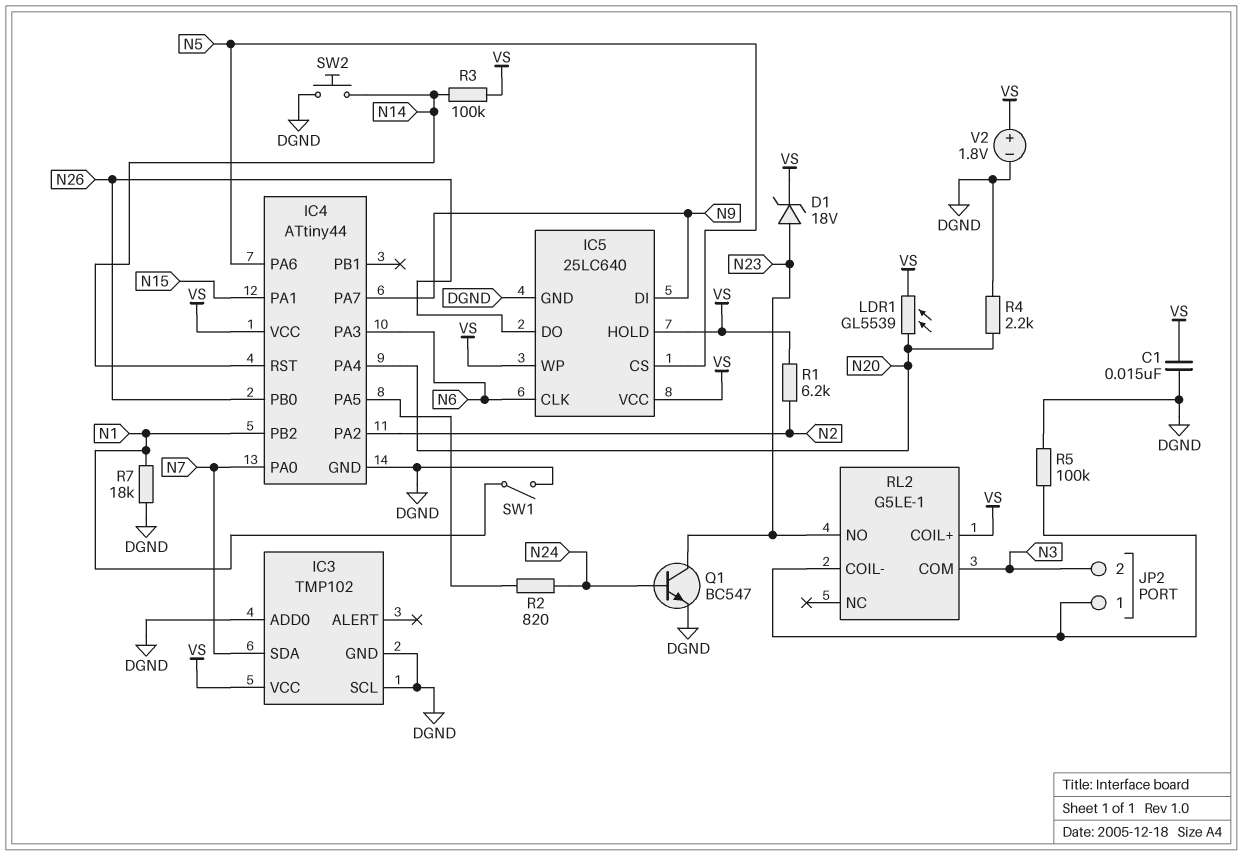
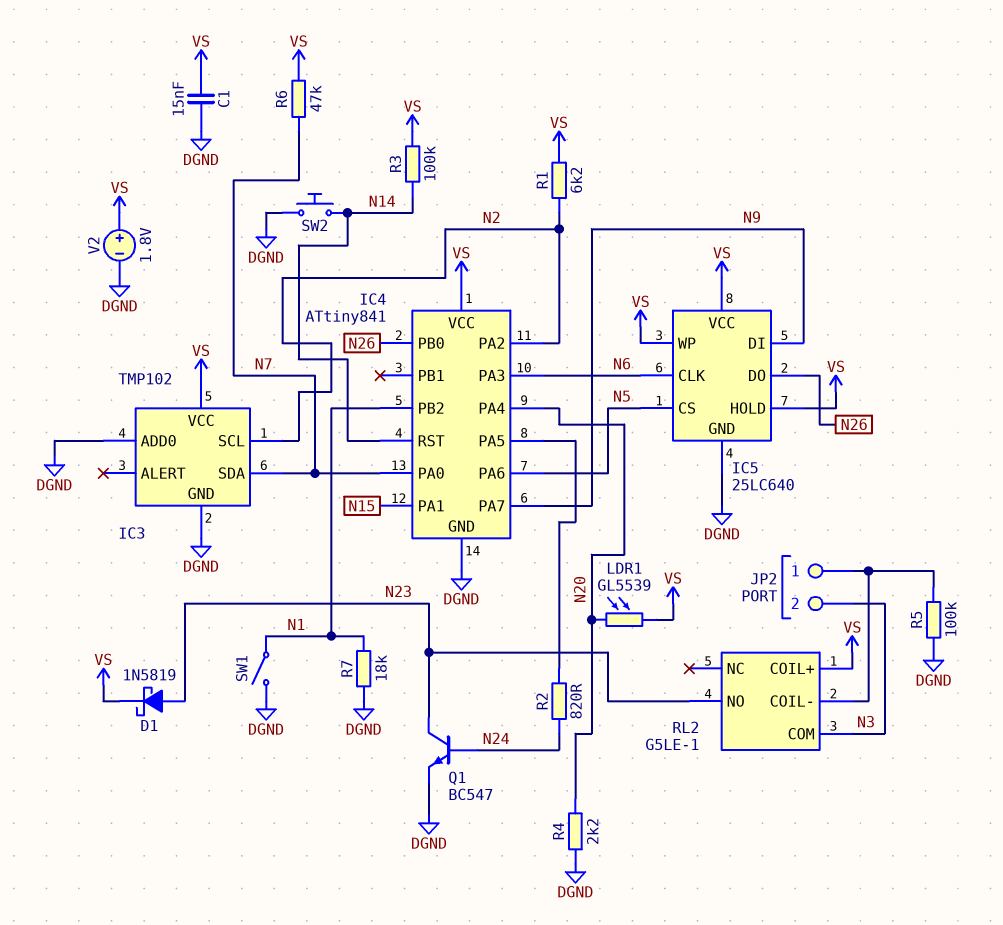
D1: zener 18V (A N23, K VS) -> schottky 1N5819 (A N23, K VS)
IC3 pin SCL: DGND -> N2
IC4: ATtiny44 -> ATtiny841
R6: none -> 47k (N7, VS)

